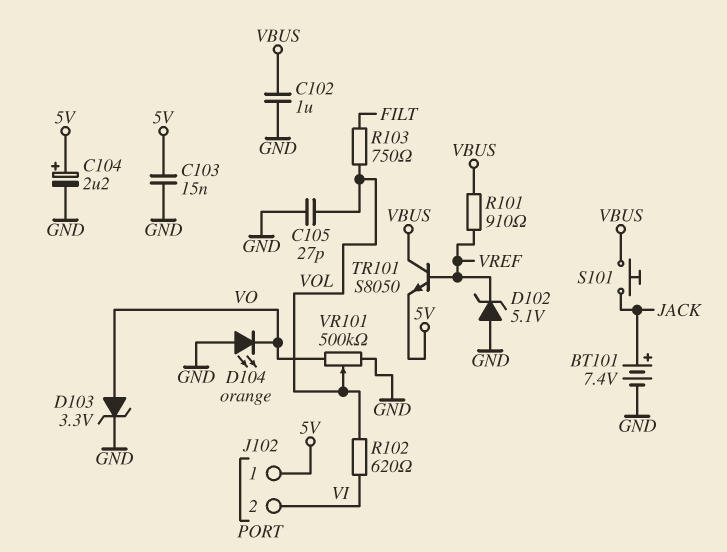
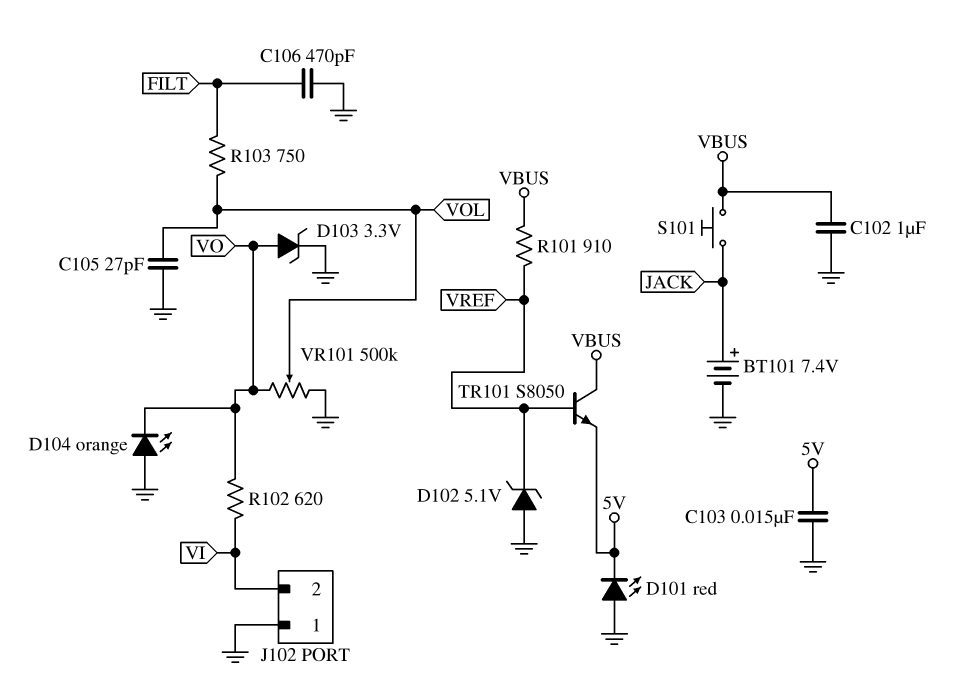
C104: 2.2uF (plus 5V, minus GND) -> none
C106: none -> 470pF (FILT, GND)
D101: none -> LED red (A GND, K 5V)
J102 pin 1: 5V -> GND
R102: 620 (VI, VOL) -> 620 (VI, VO)

